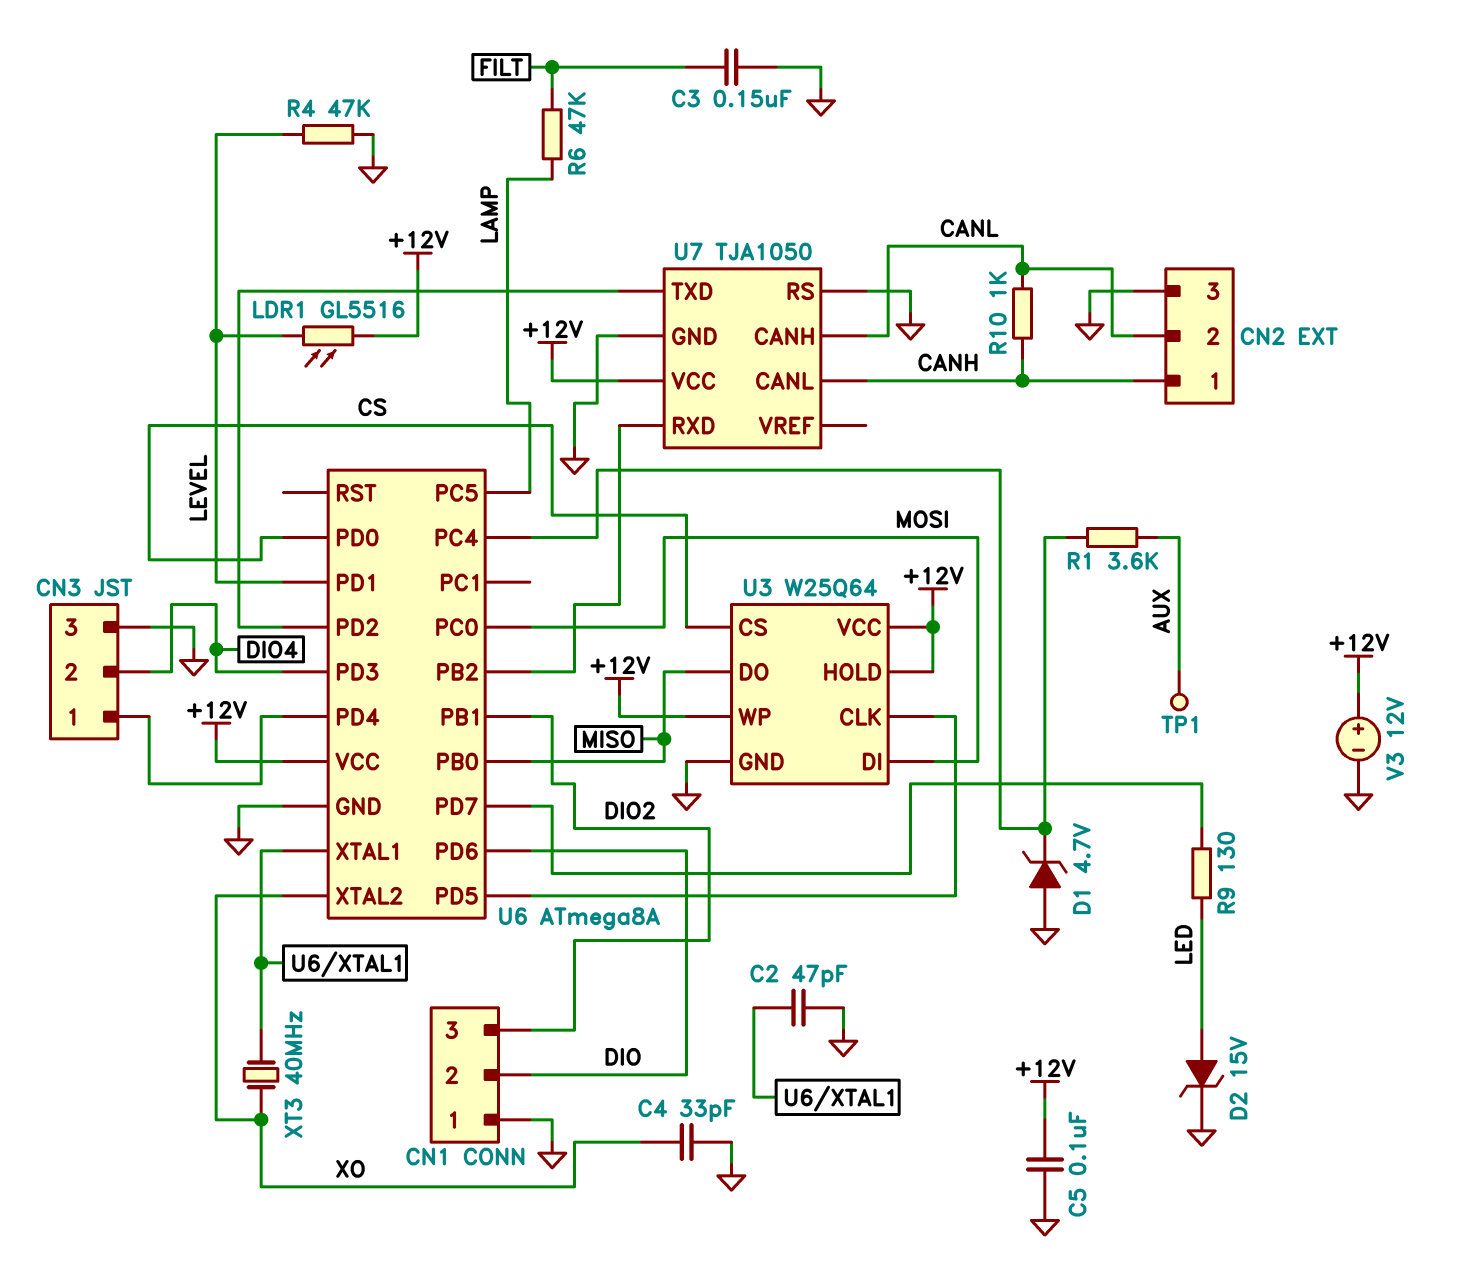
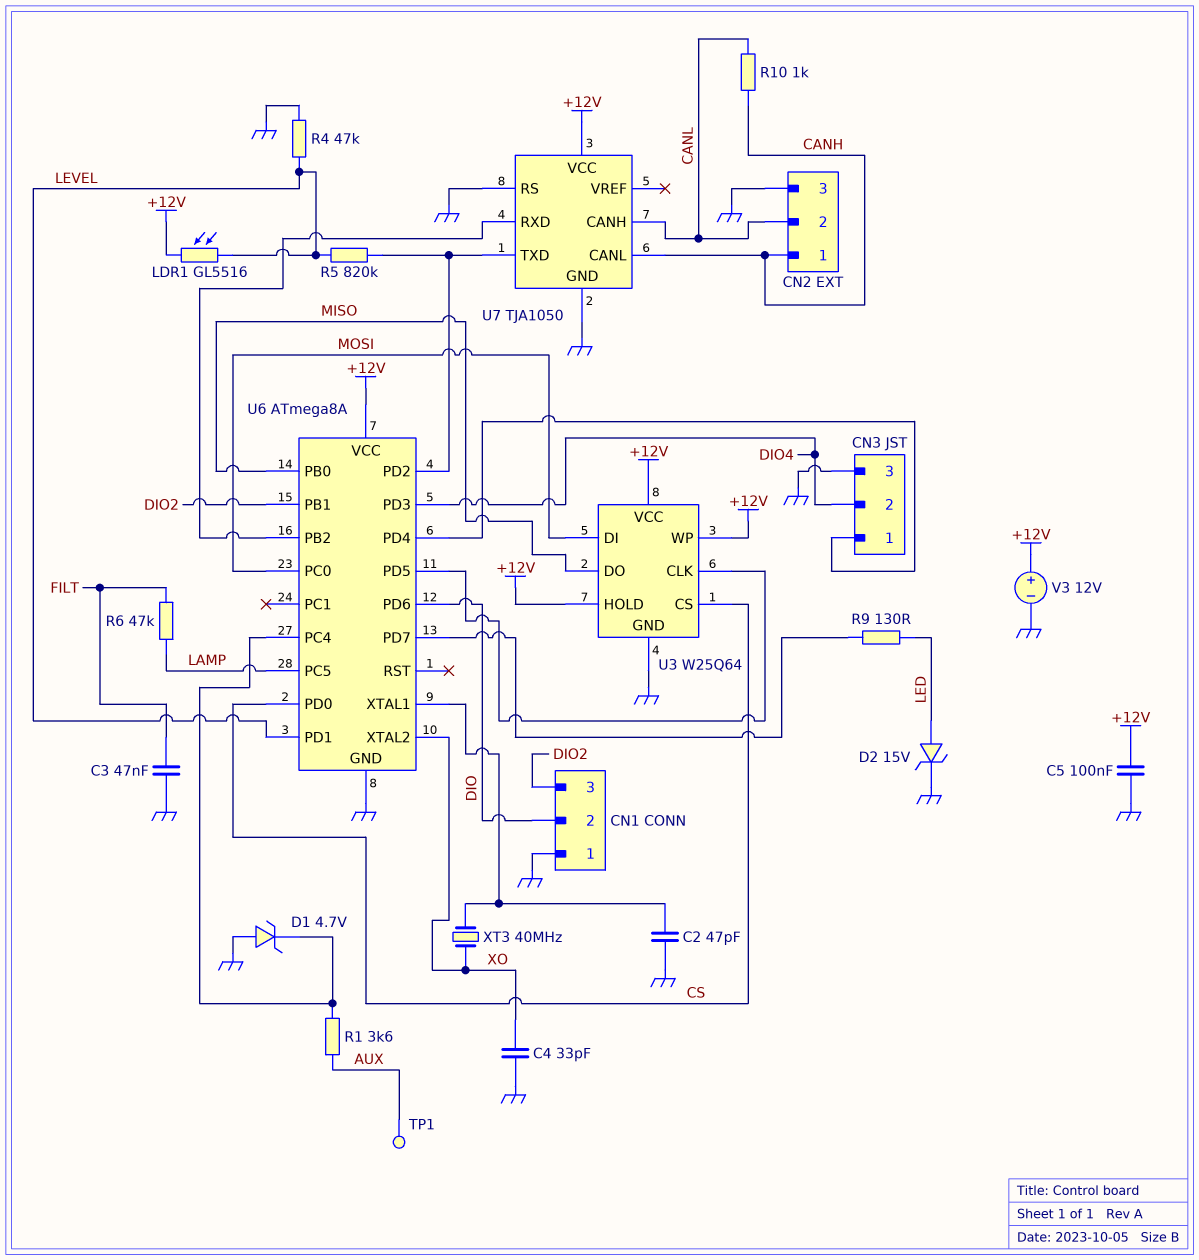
C3: 150nF (FILT, GND) -> 47nF (FILT, GND)
R5: none -> 820k (LEVEL, U6/PD2)

